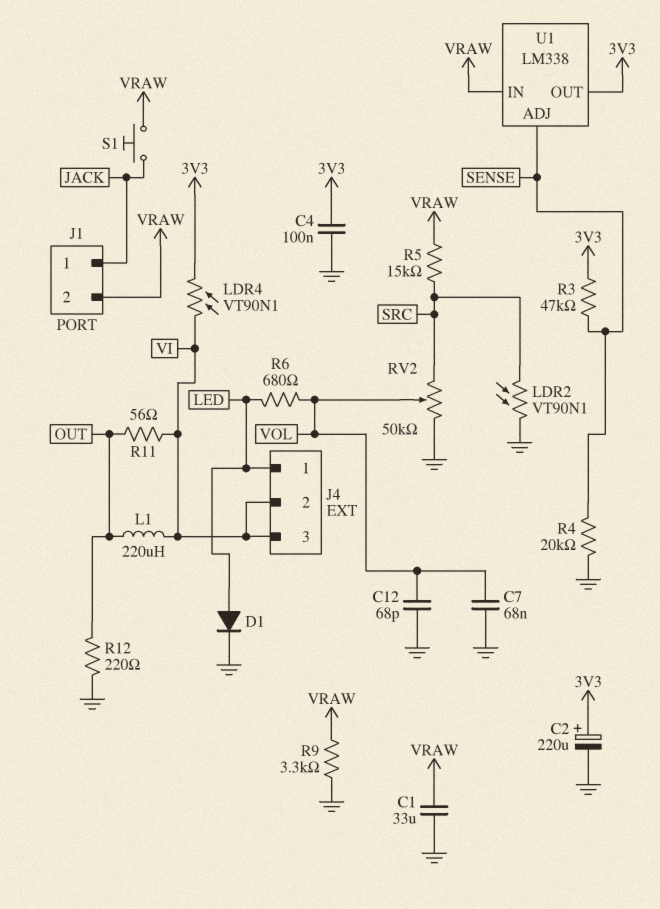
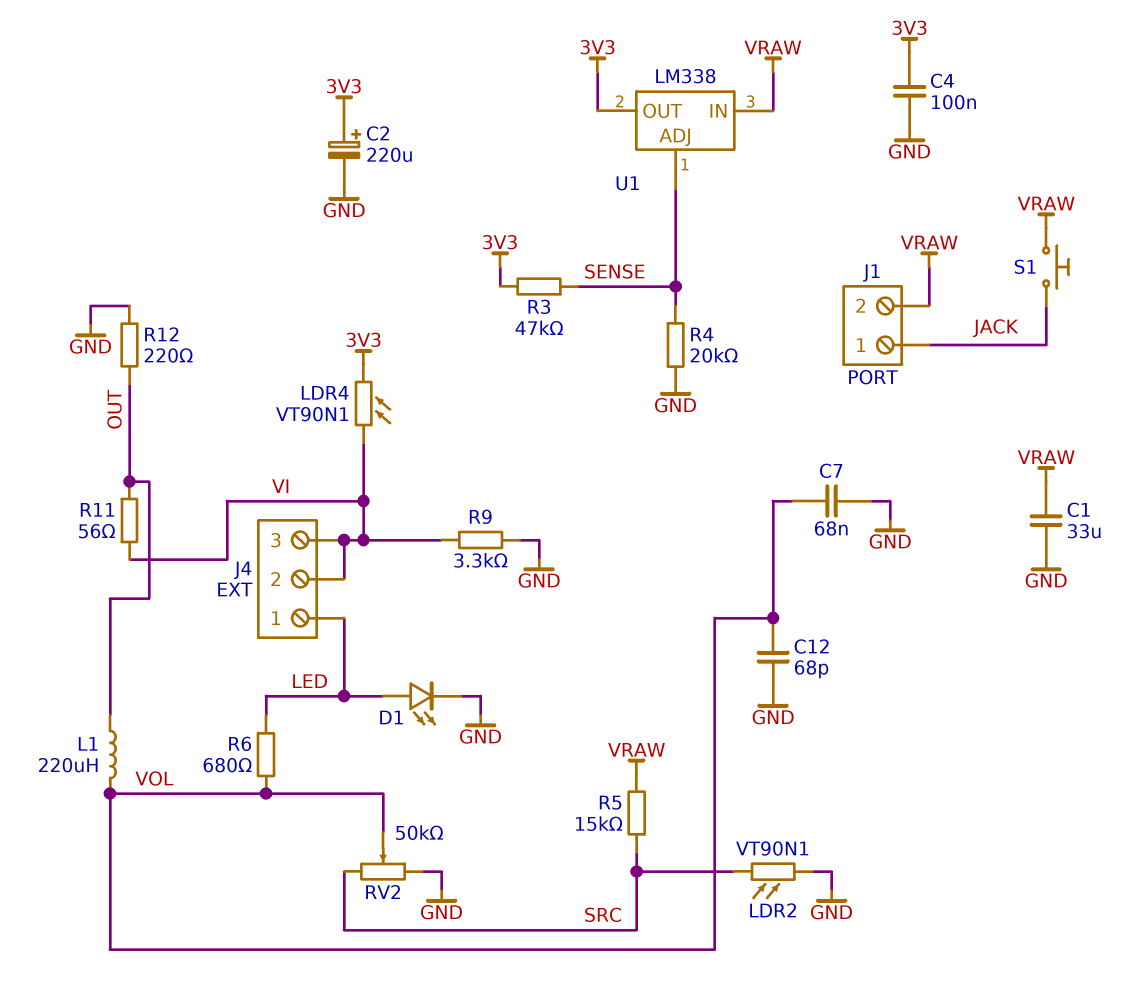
D1: diode (A LED, K GND) -> LED (A LED, K GND)
L1: 220uH (OUT, VI) -> 220uH (OUT, VOL)
R9: 3.3k (GND, VRAW) -> 3.3k (GND, VI)

